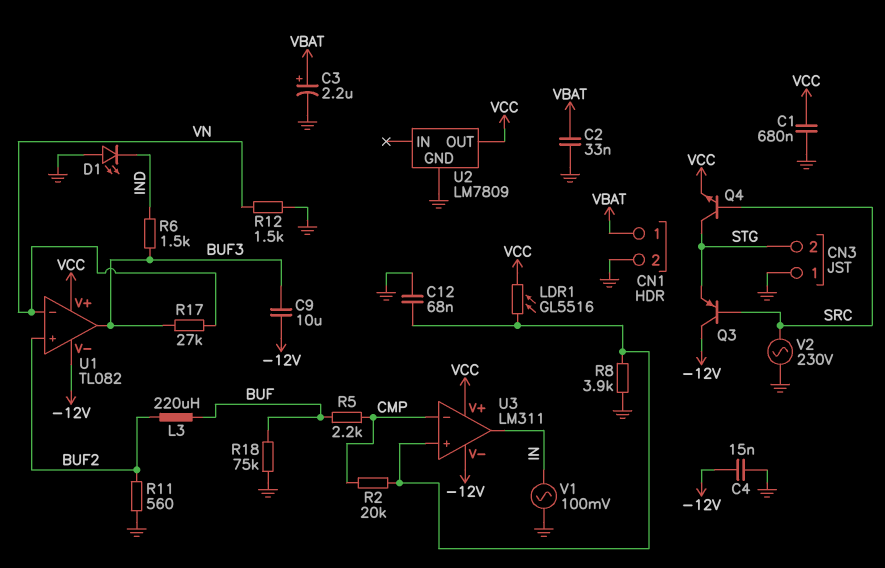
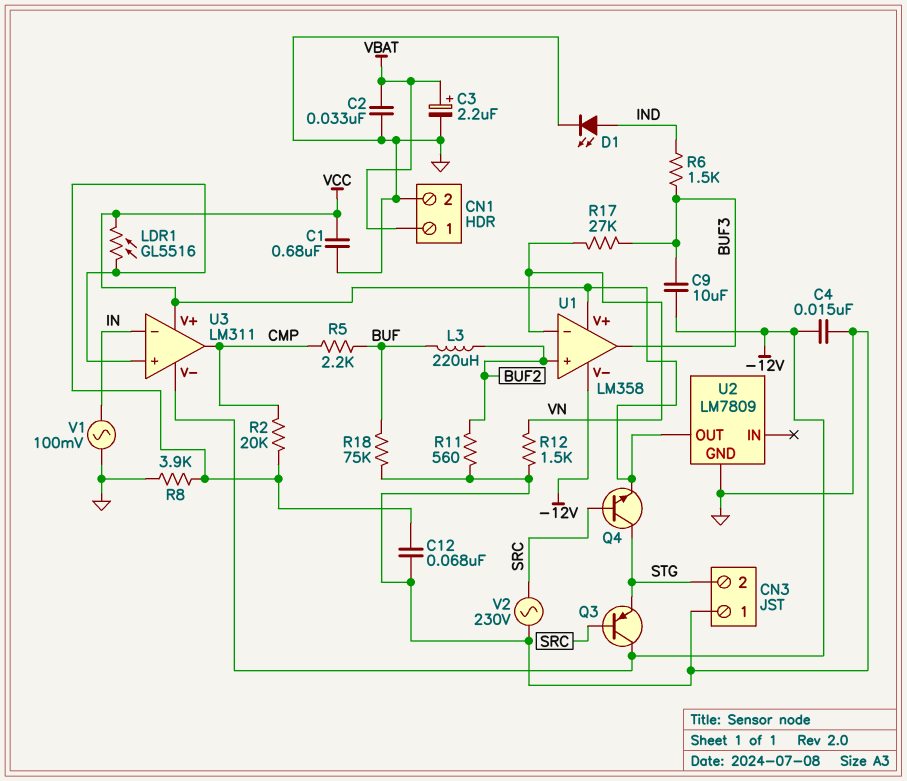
D1: LED (A GND, K IND) -> LED (A IND, K GND)
U1: TL082 -> LM358
U3 pin in-: CMP -> IN
U3 pin out: IN -> CMP

